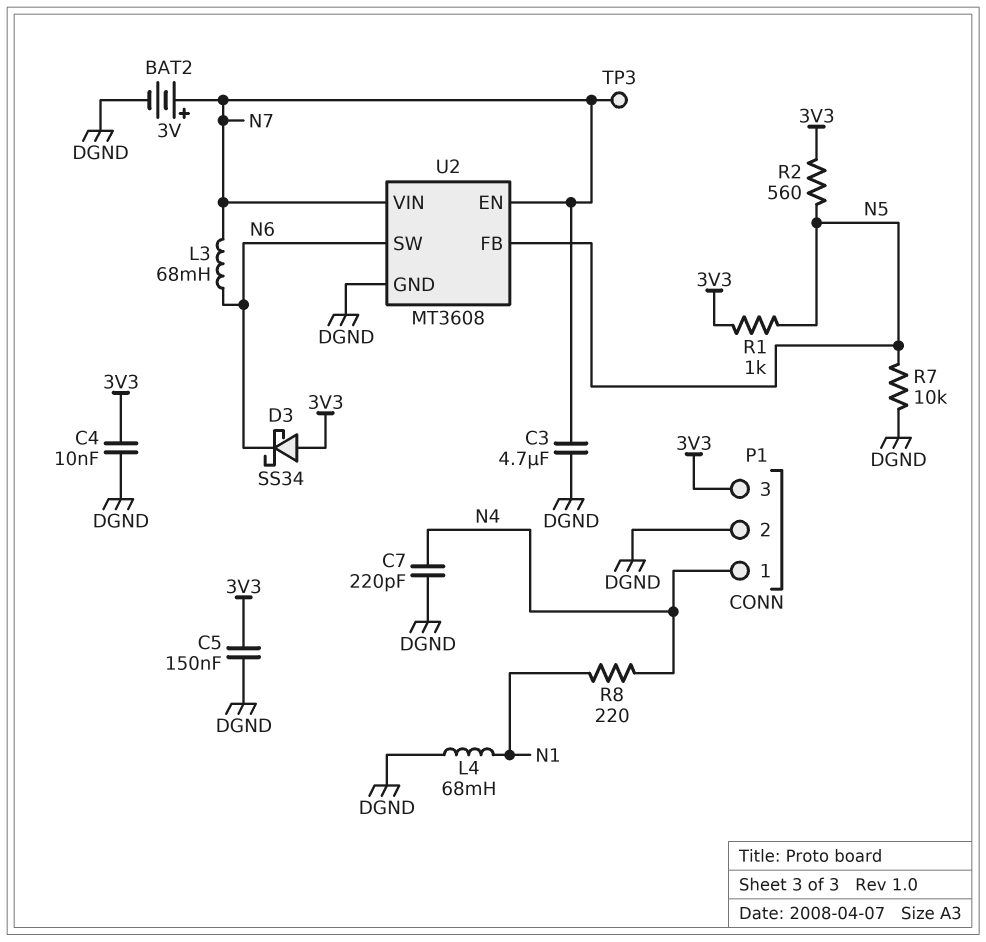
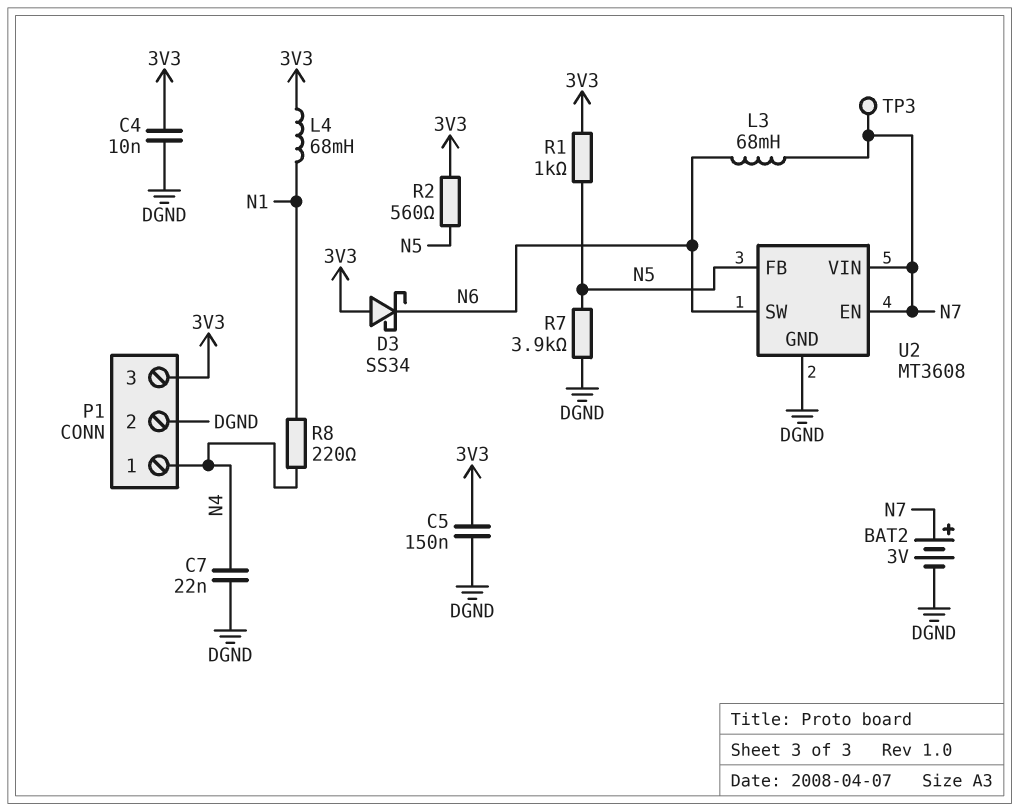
C3: 4.7uF (DGND, N7) -> none
C7: 220pF (DGND, N4) -> 22nF (DGND, N4)
L4: 68mH (DGND, N1) -> 68mH (3V3, N1)
R7: 10k (DGND, N5) -> 3.9k (DGND, N5)

